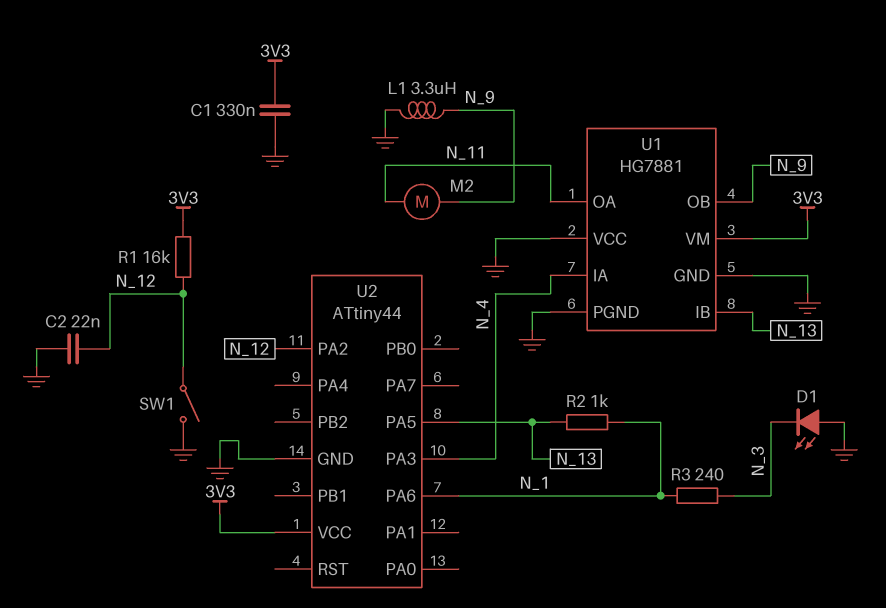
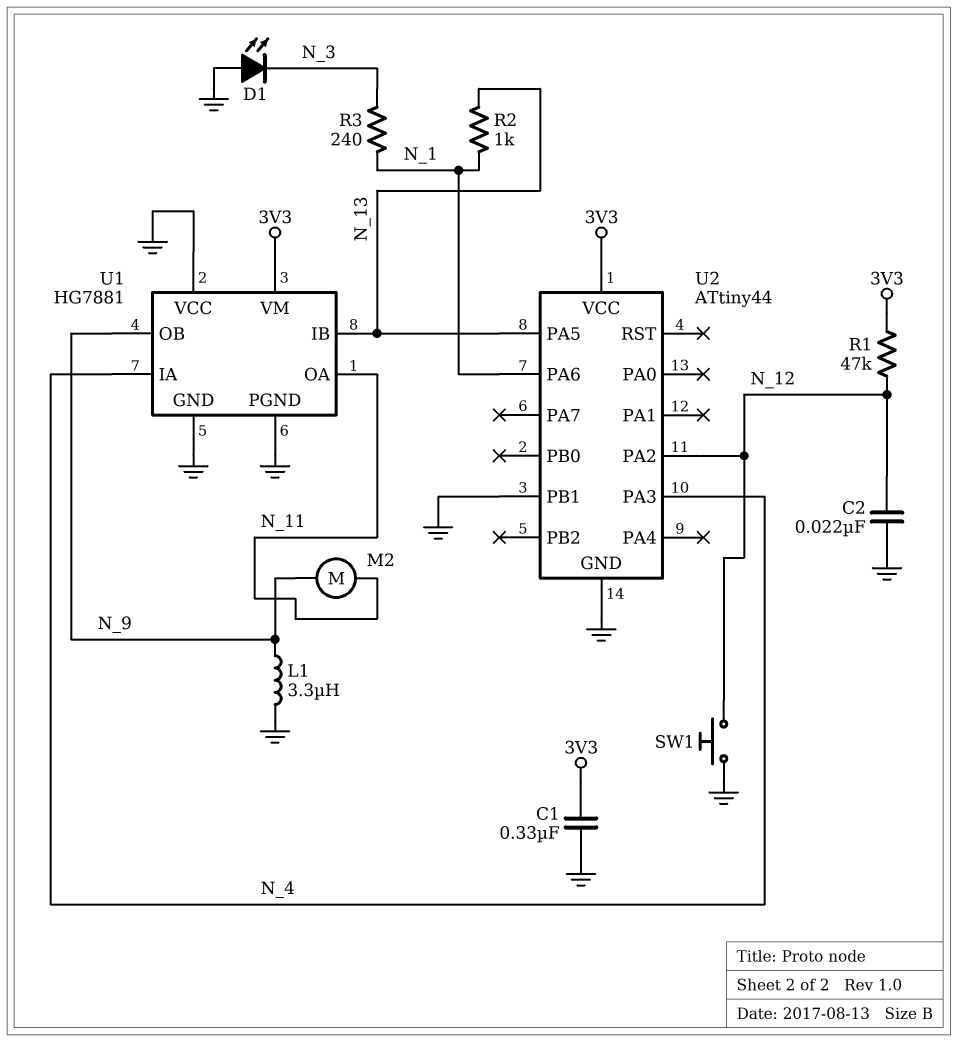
R1: 16k (3V3, N_12) -> 47k (3V3, N_12)
SW1: switch (GND, N_12) -> button (GND, N_12)
U2 pin PB1: none -> GND

